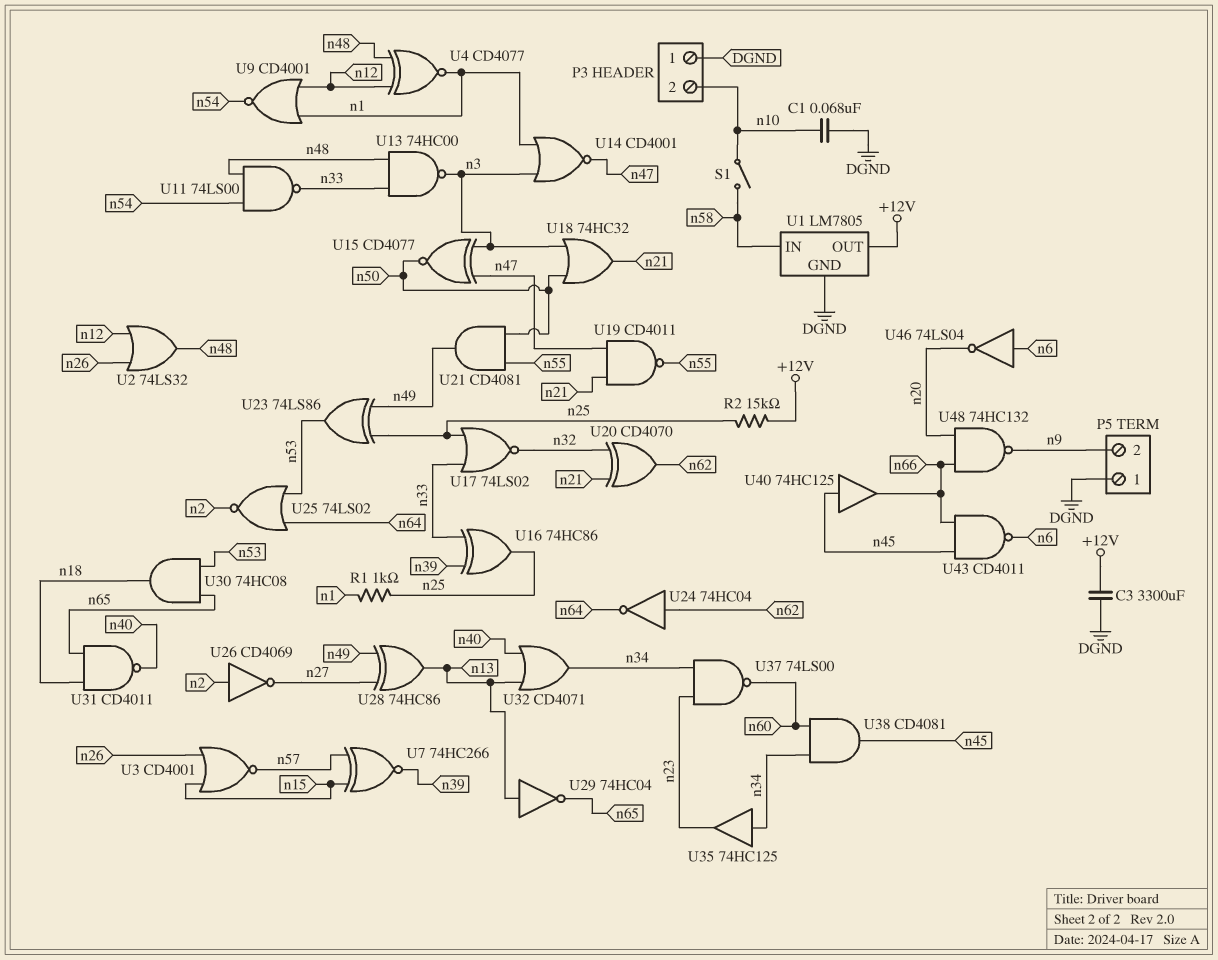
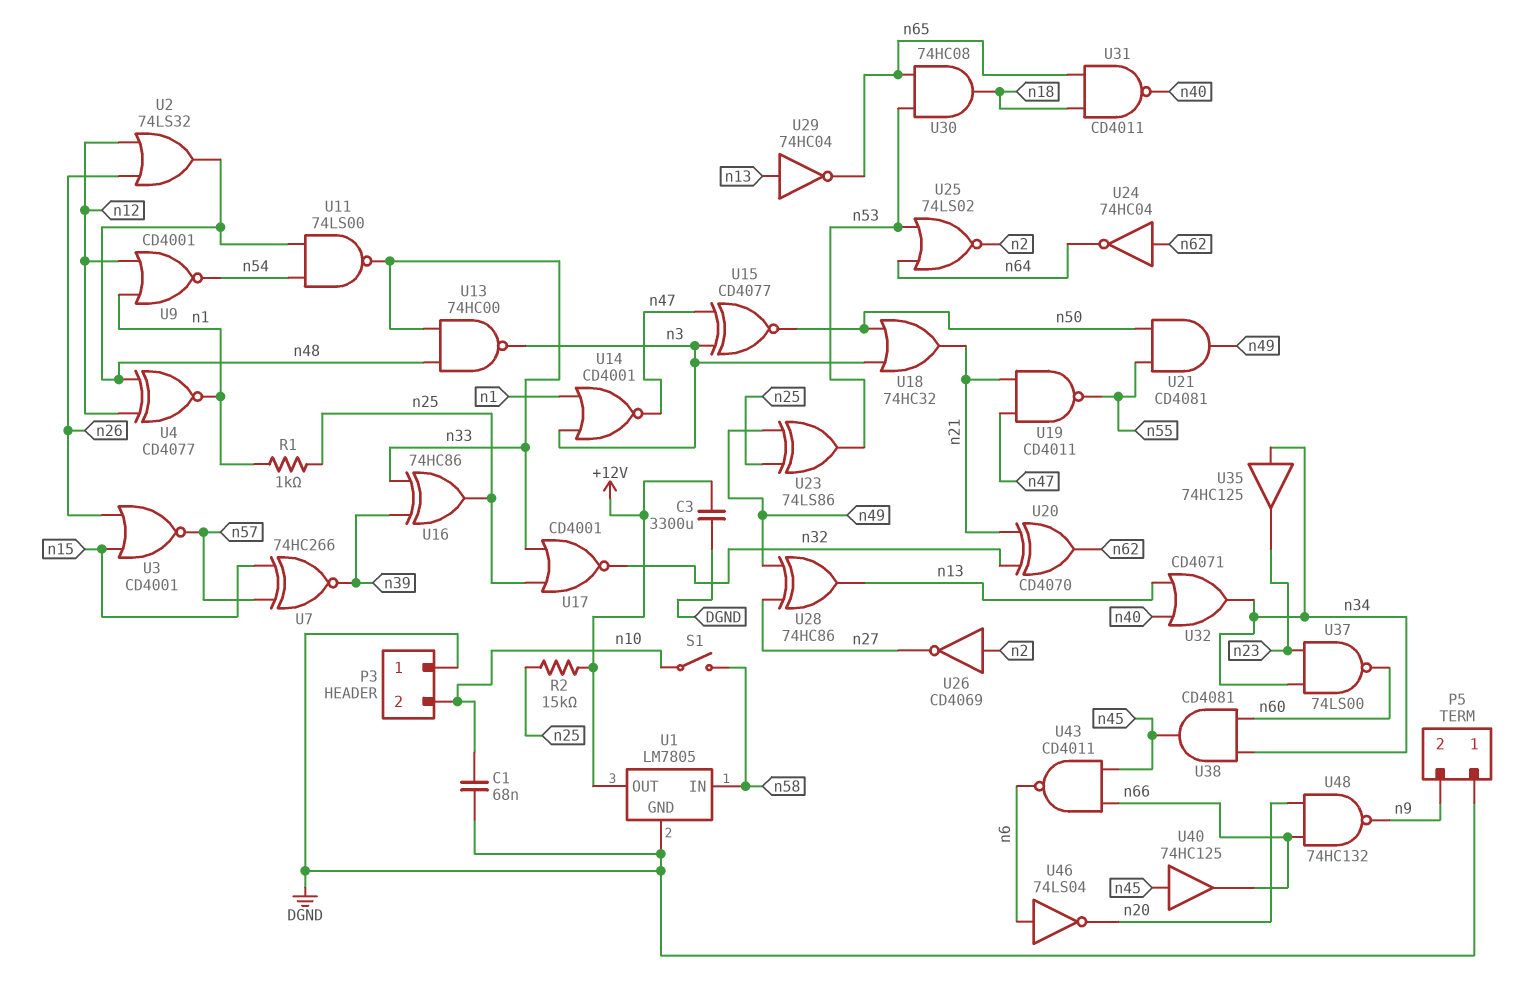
U17: NOR 74LS02 (in n25, in n33, out n32) -> NOR CD4001 (in n25, in n33, out n32)

